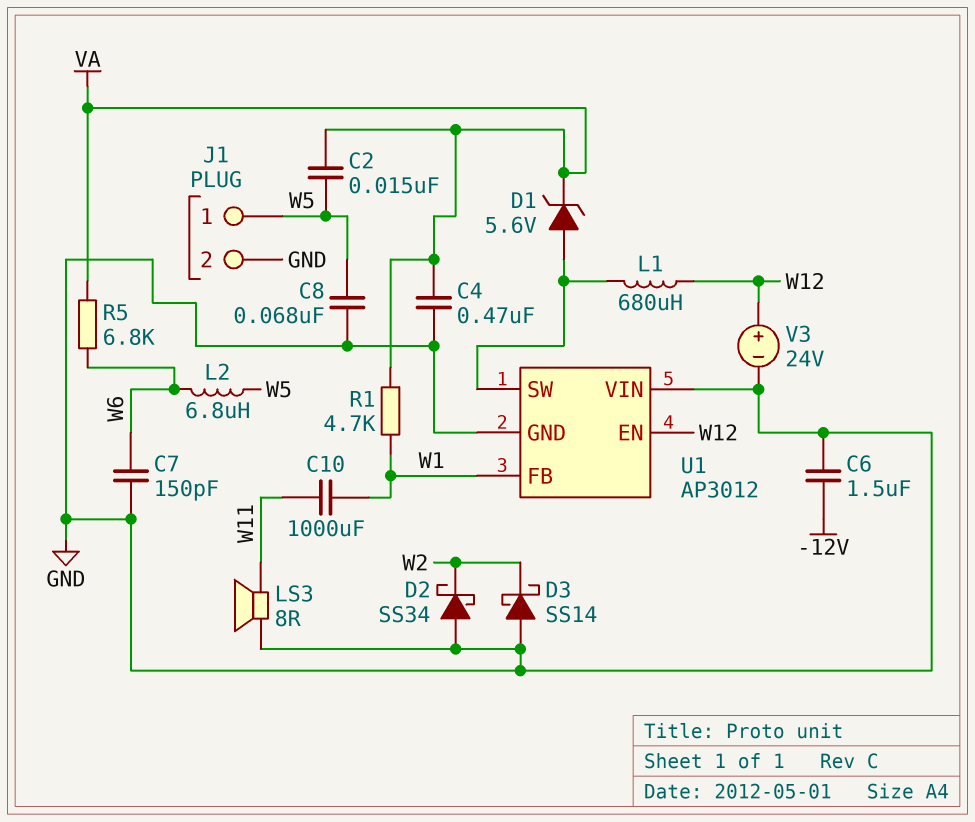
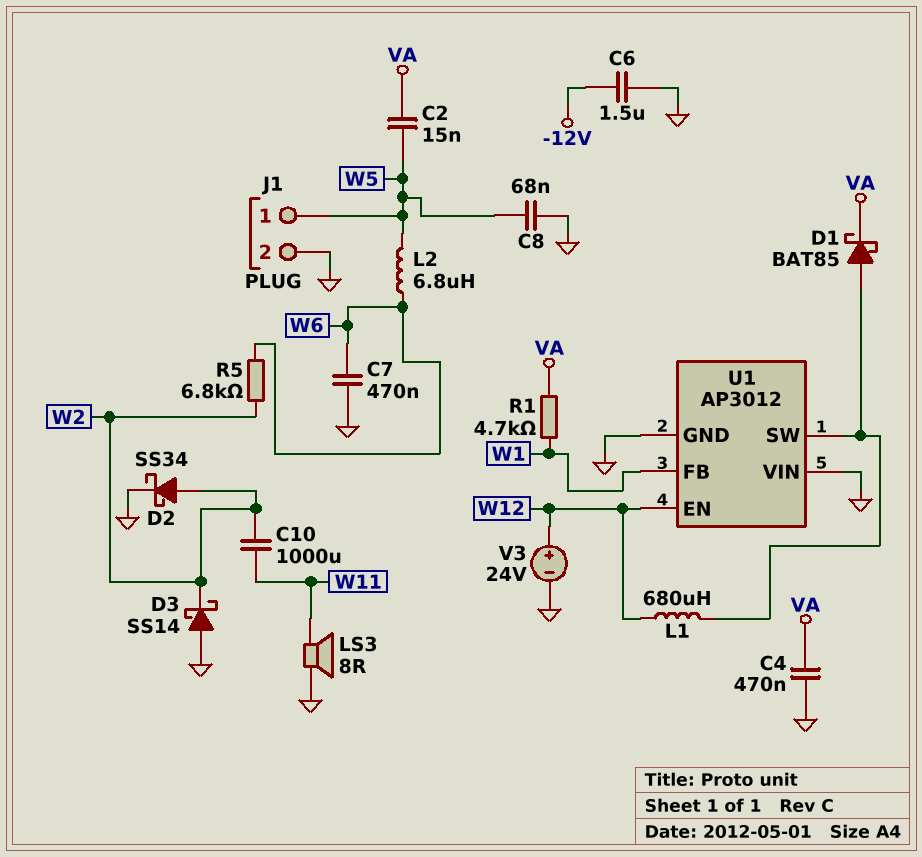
C7: 150pF (GND, W6) -> 470nF (GND, W6)
C10: 1000uF (W1, W11) -> 1000uF (W2, W11)
D1: zener 5.6V (A U1/SW, K VA) -> schottky BAT85 (A U1/SW, K VA)
D2: schottky SS34 (A GND, K W2) -> schottky SS34 (A W2, K GND)
R5: 6.8k (VA, W6) -> 6.8k (W2, W6)

